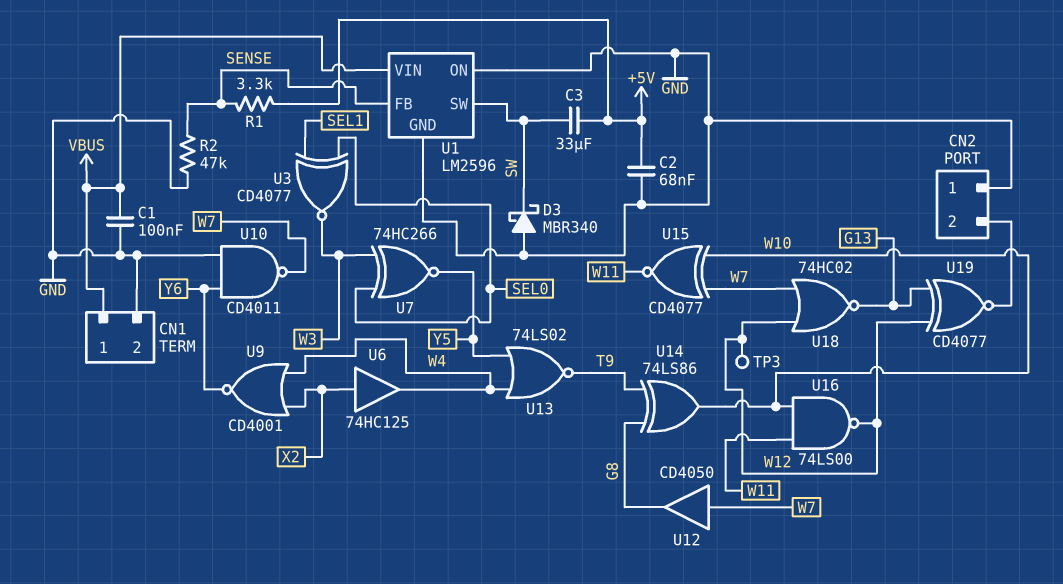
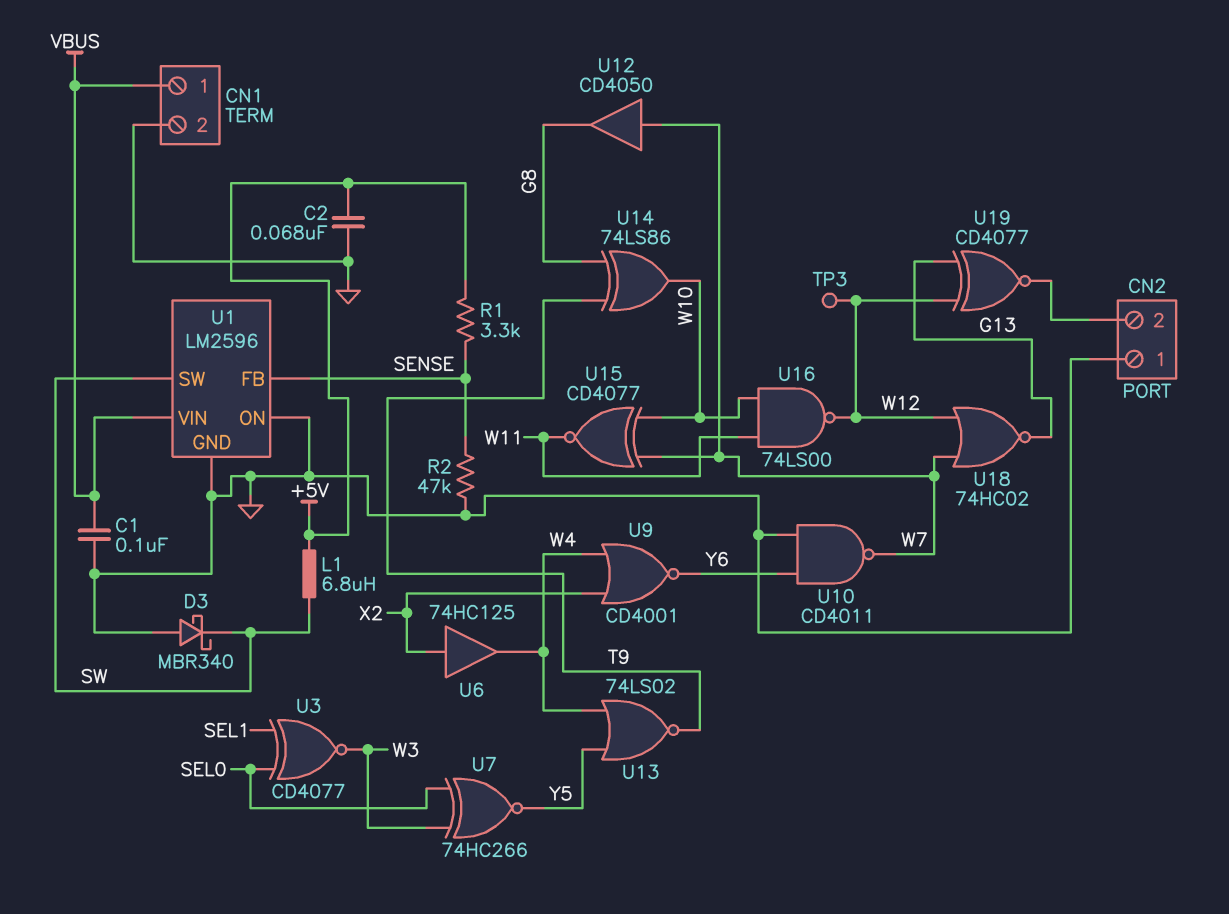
C3: 33uF (+5V, SW) -> none
L1: none -> 6.8uH (+5V, SW)

